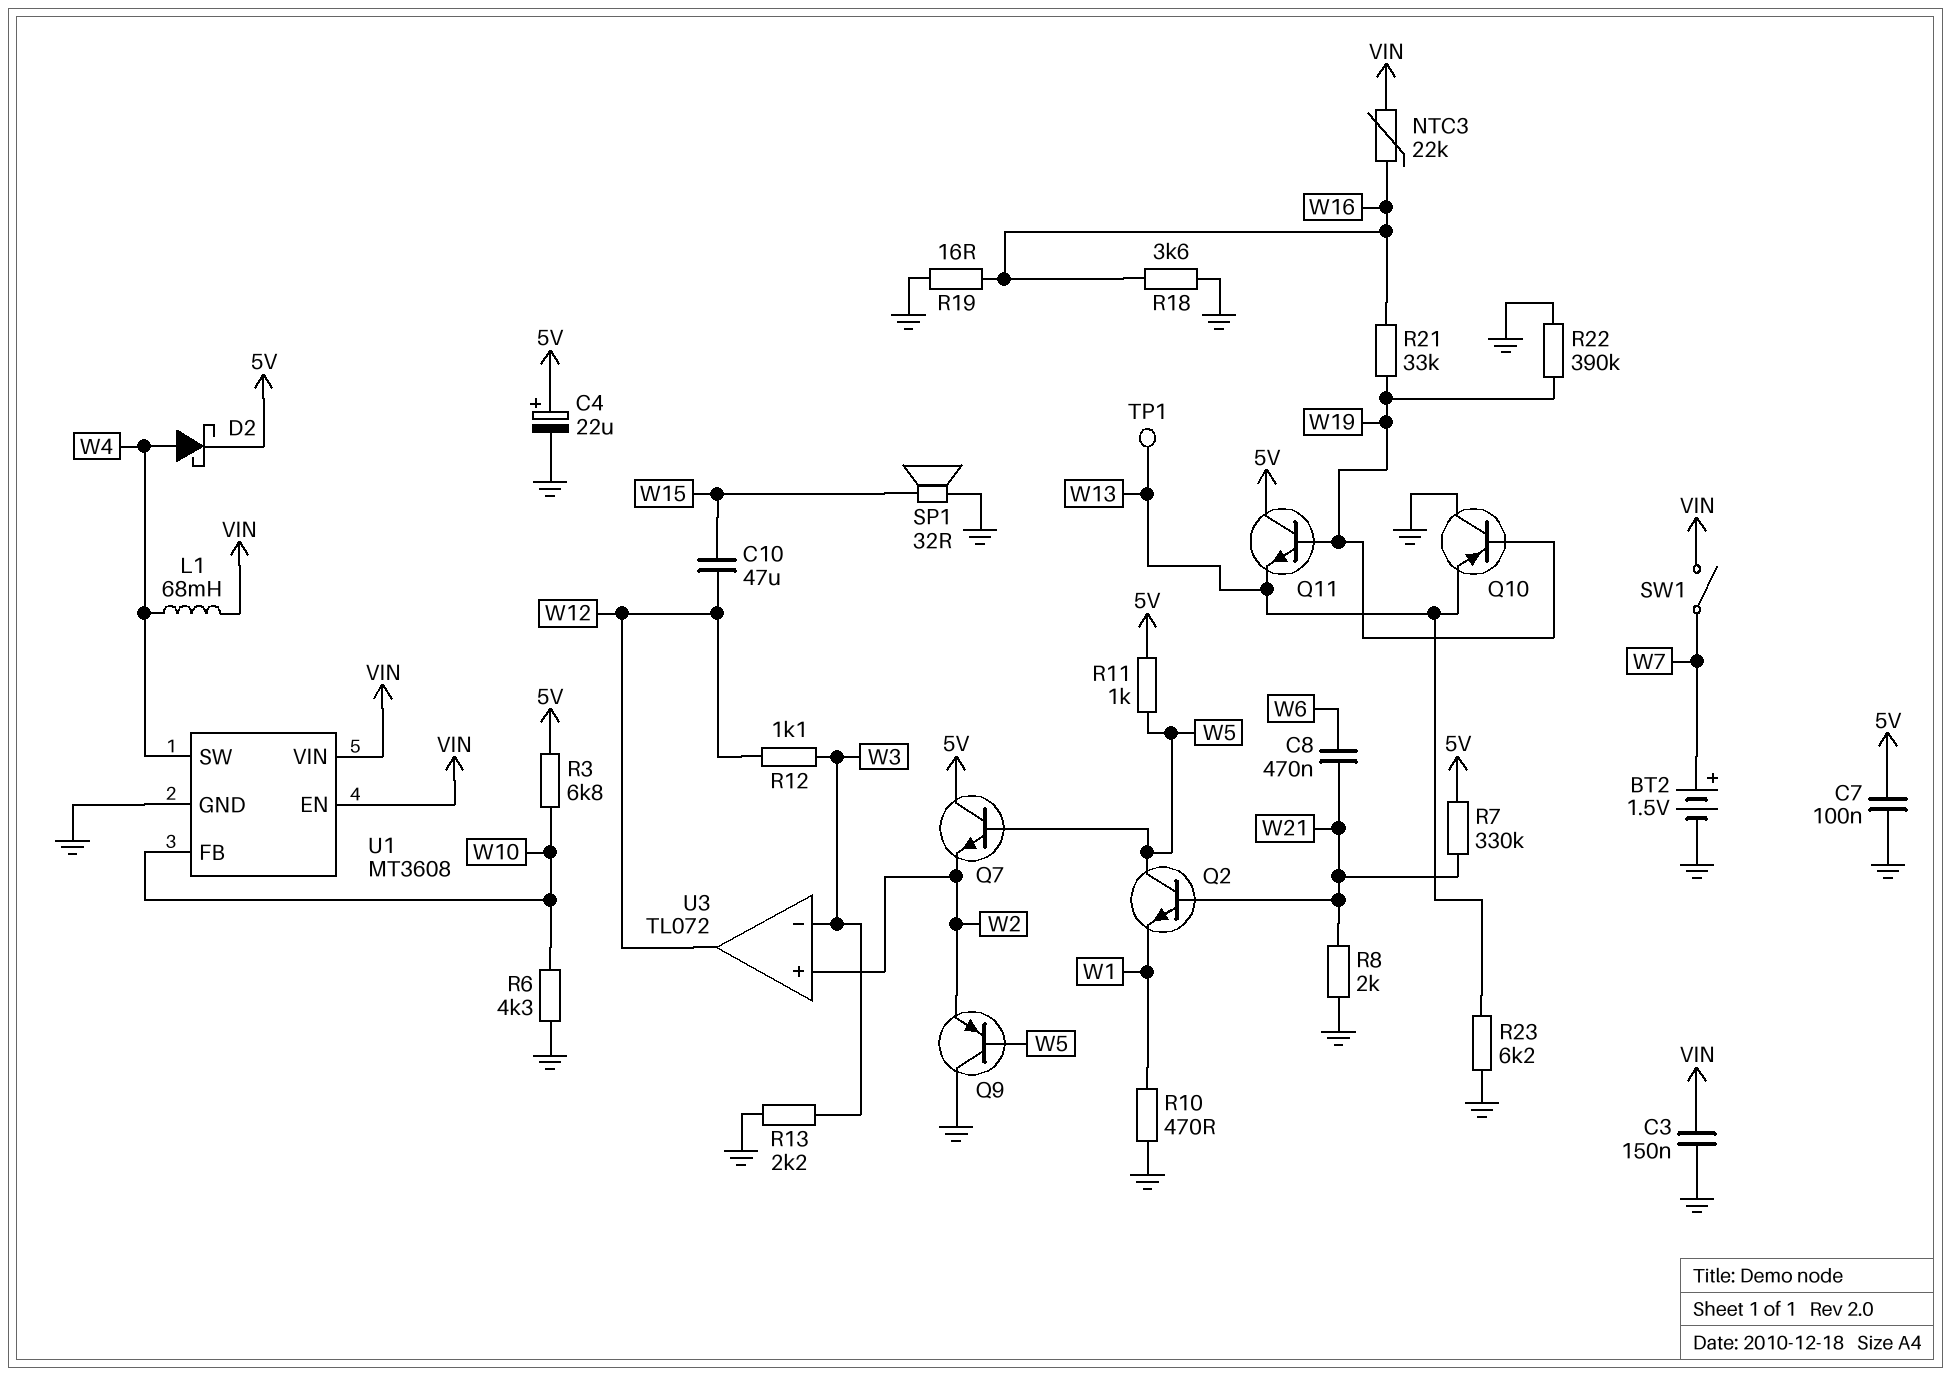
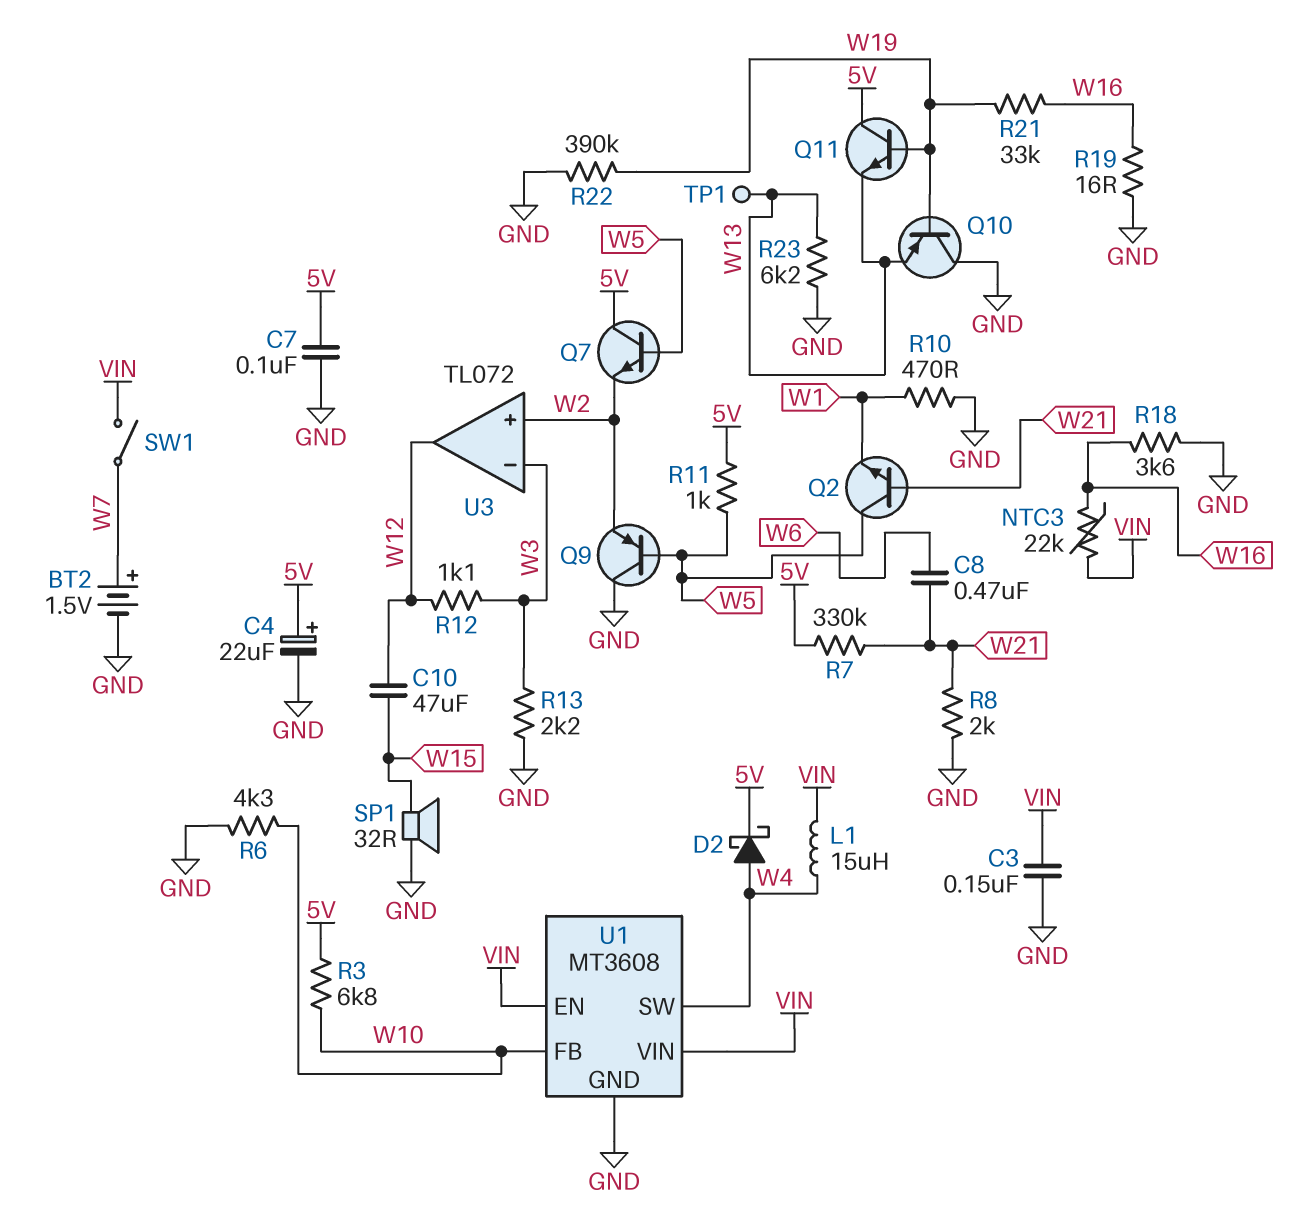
L1: 68mH (VIN, W4) -> 15uH (VIN, W4)

